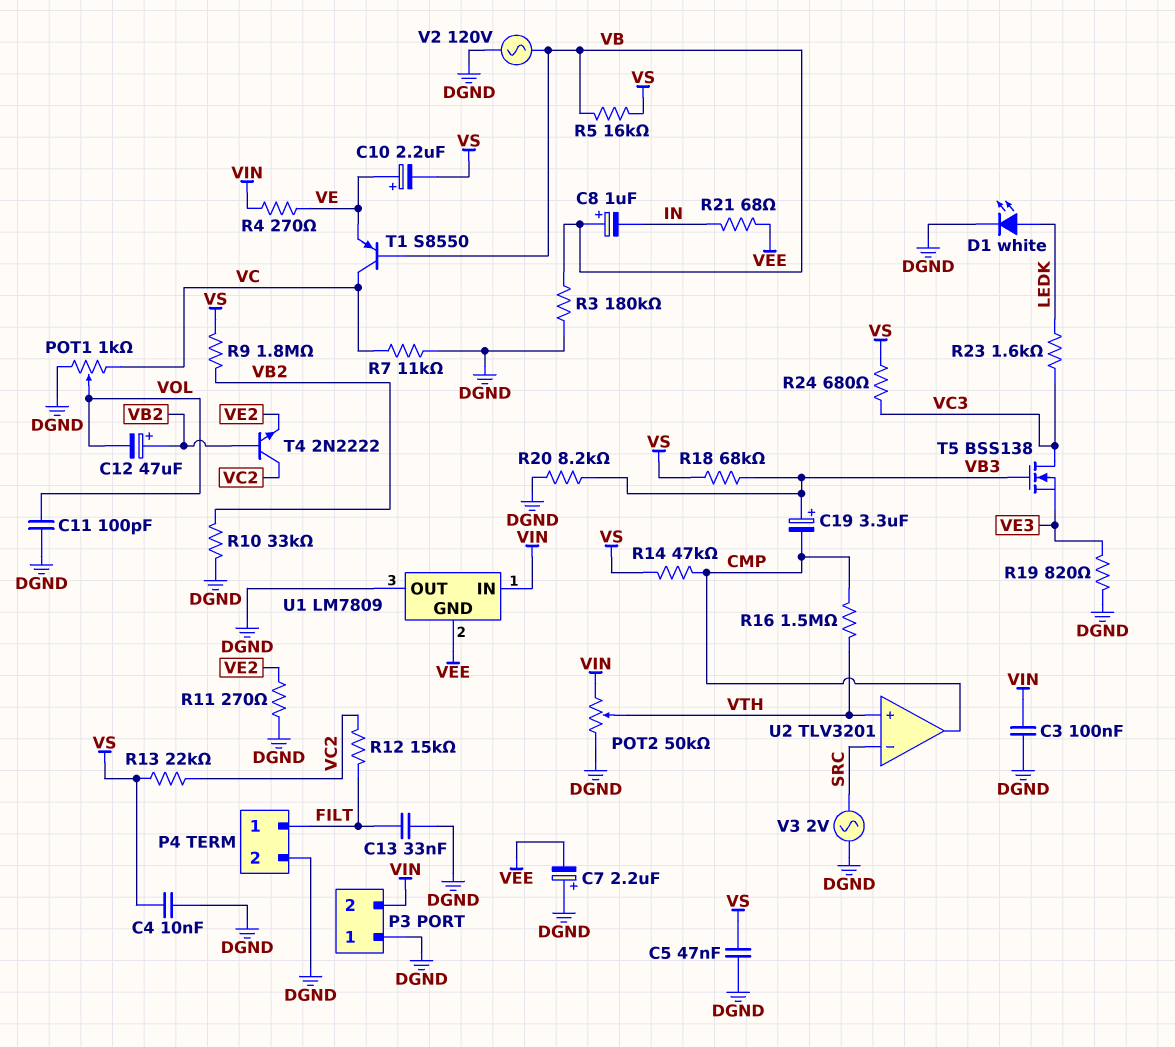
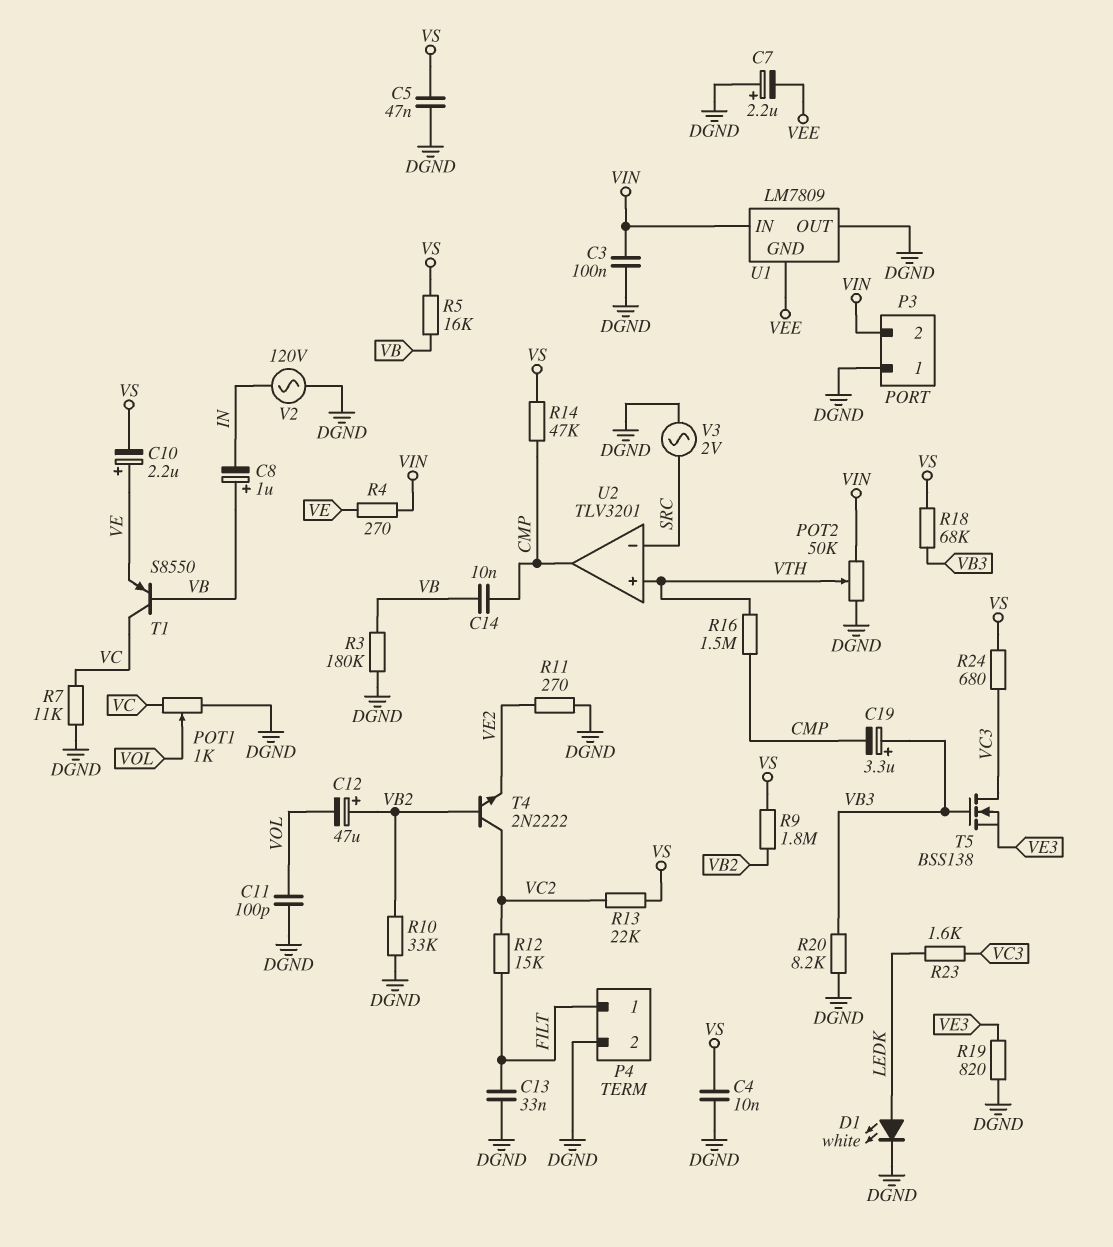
C14: none -> 10nF (CMP, VB)
R21: 68 (IN, VEE) -> none
V2: AC 120V (DGND, VB) -> AC 120V (DGND, IN)

